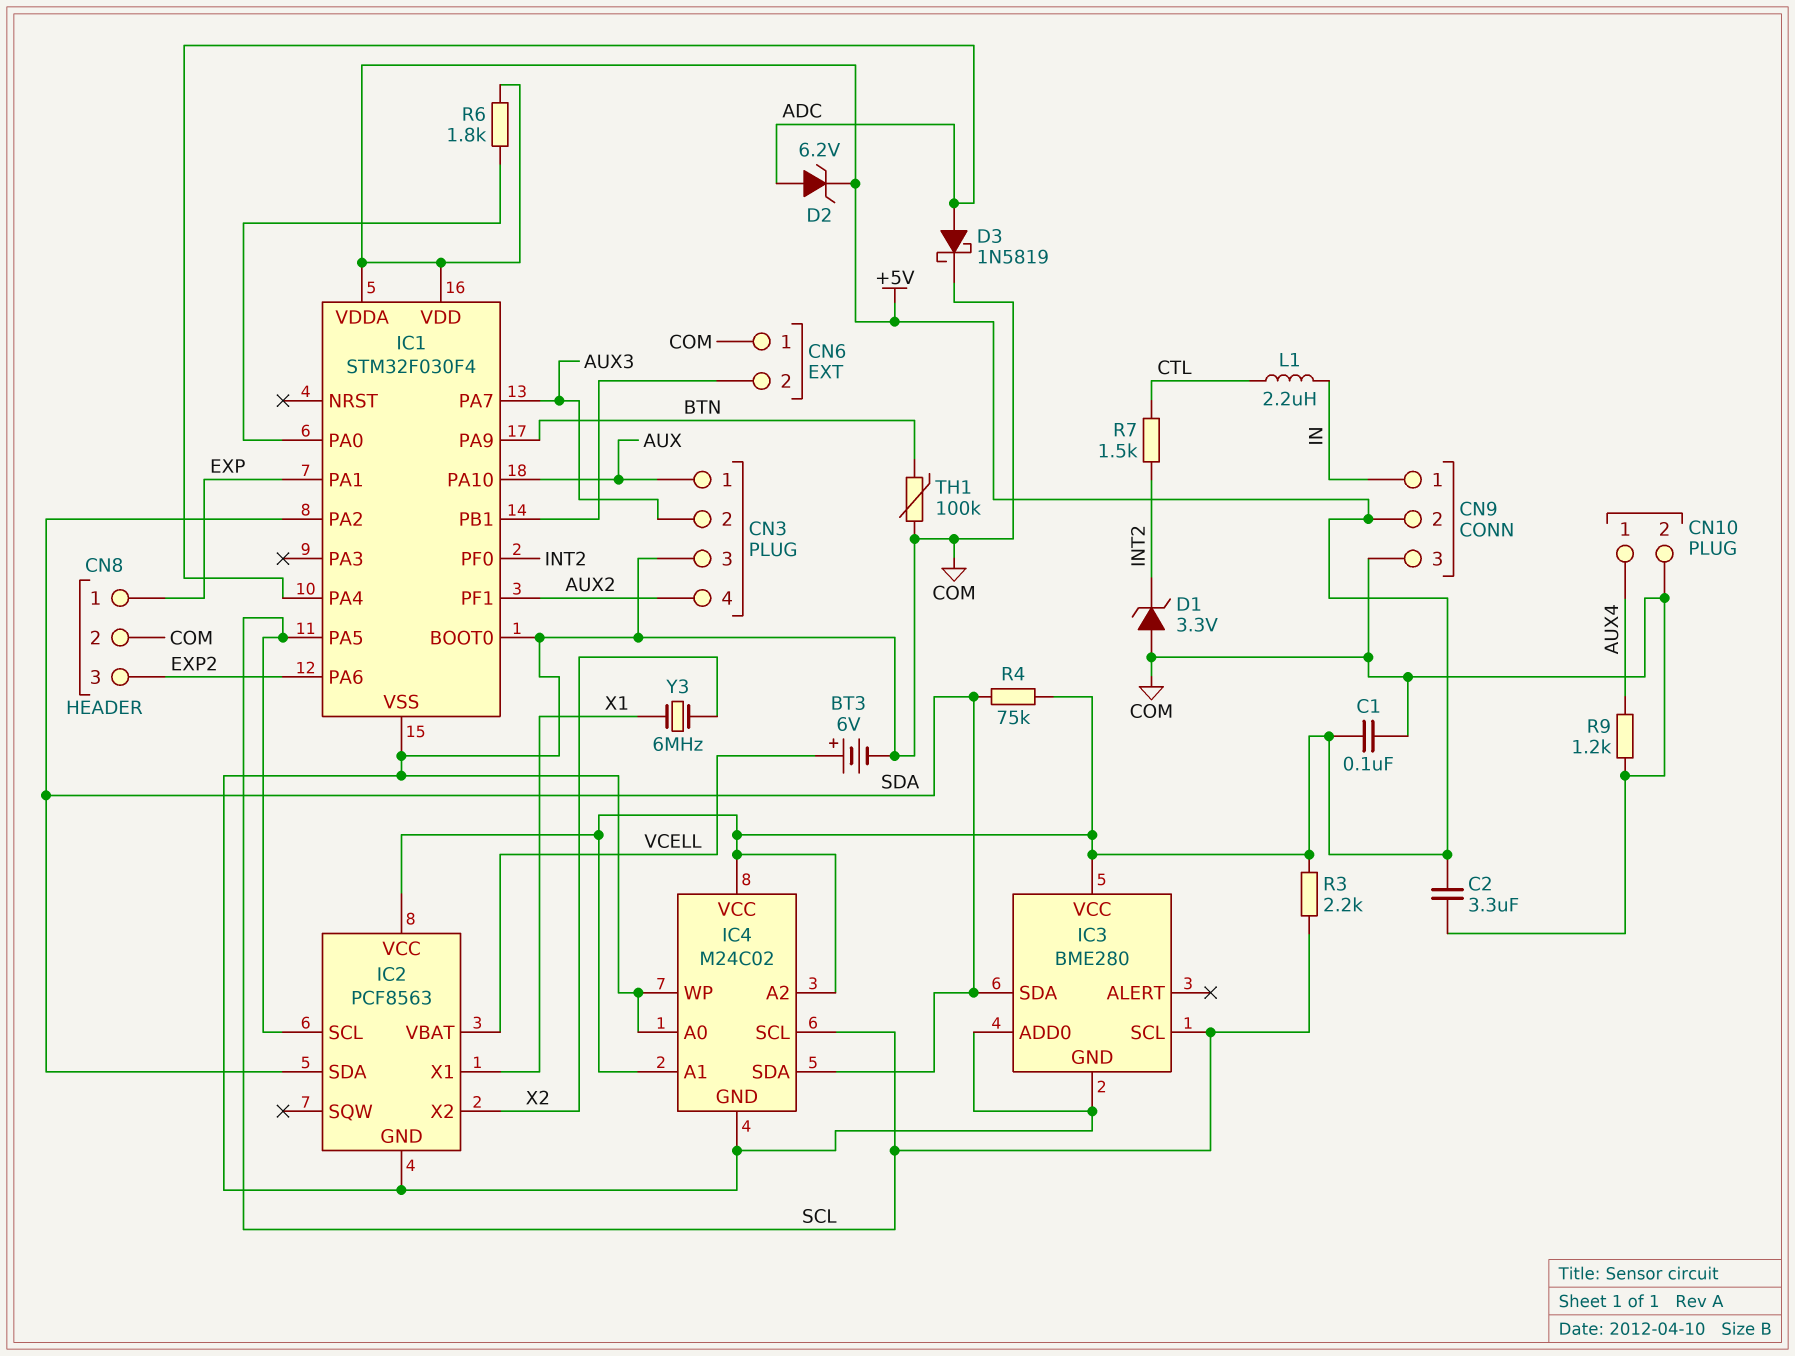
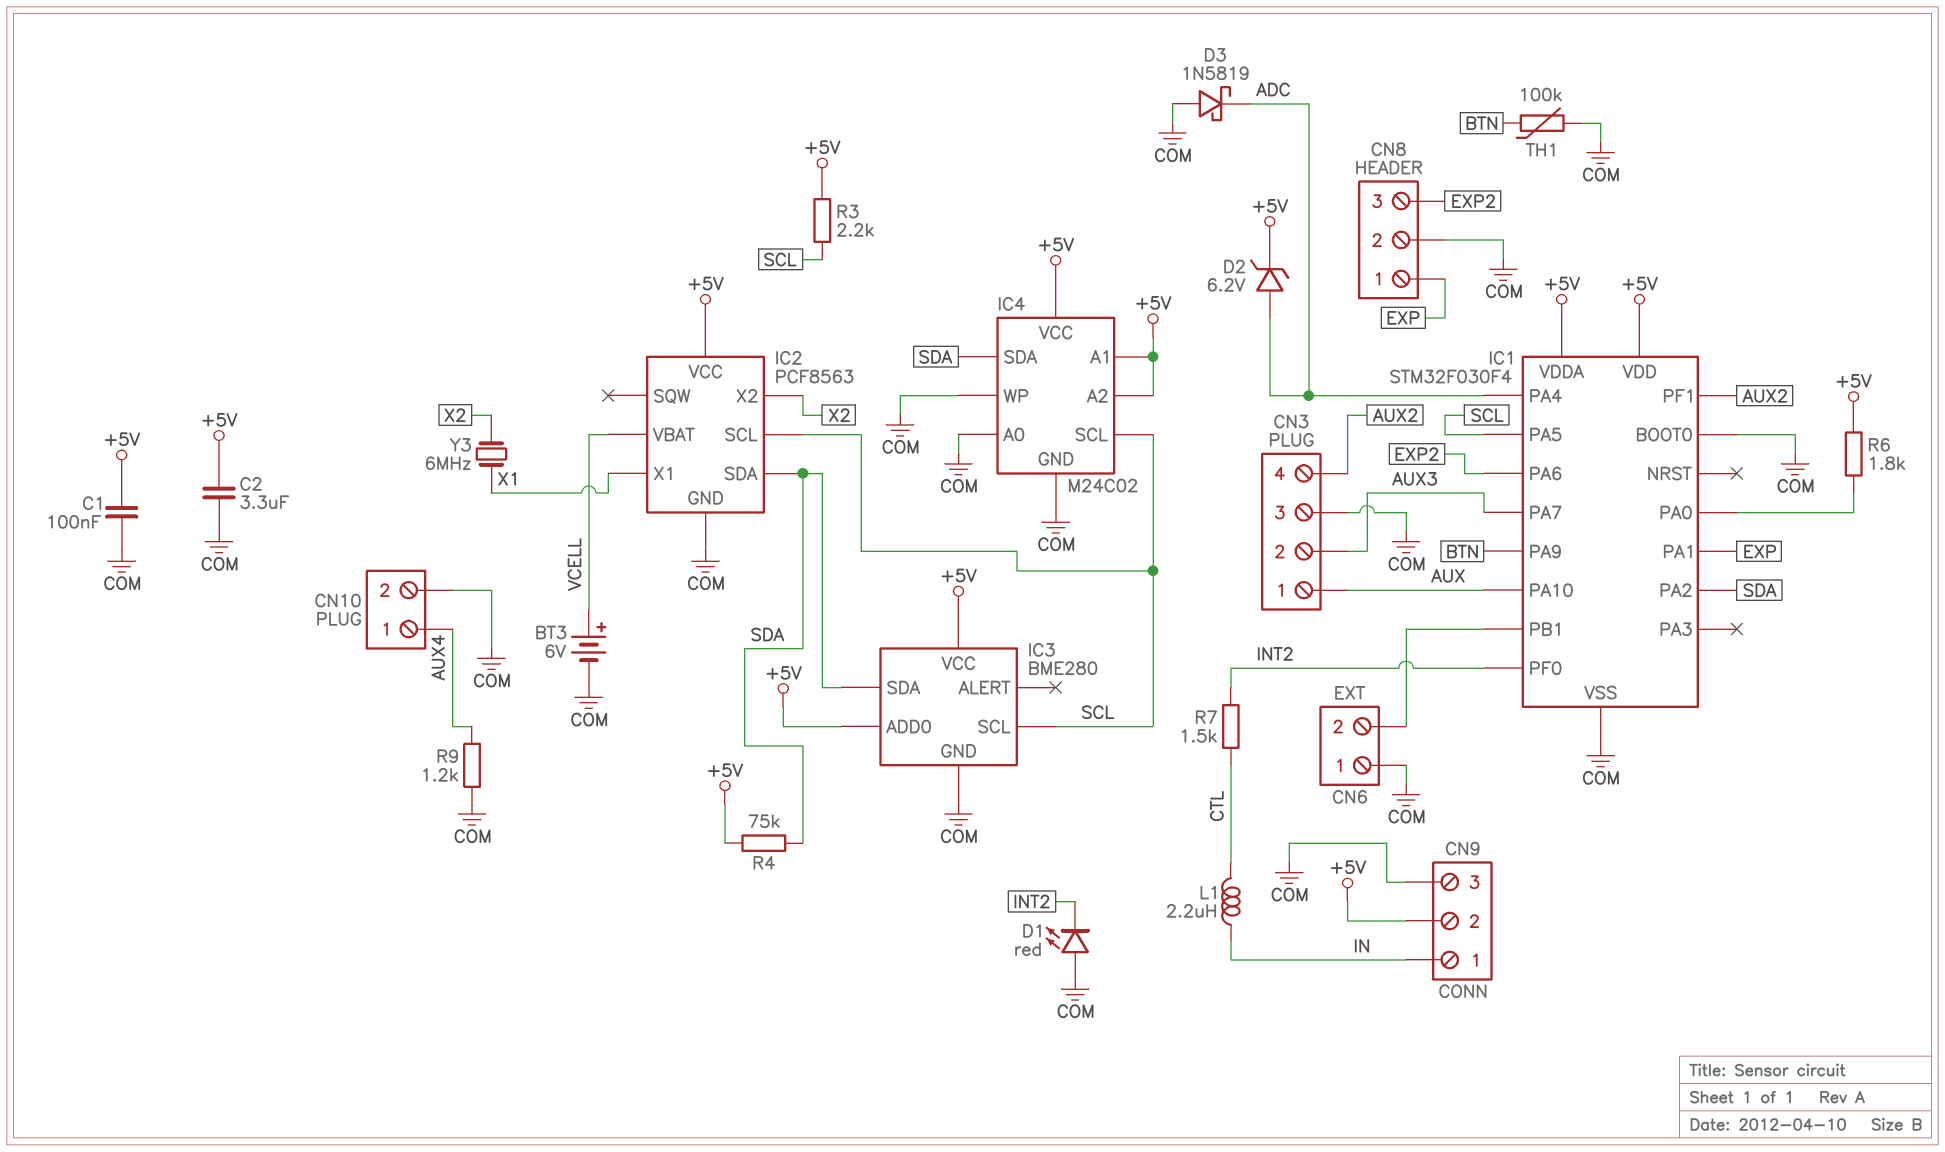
D1: zener 3.3V (A COM, K INT2) -> LED red (A COM, K INT2)
D3: schottky 1N5819 (A ADC, K COM) -> schottky 1N5819 (A COM, K ADC)
IC3 pin ADD0: COM -> +5V

